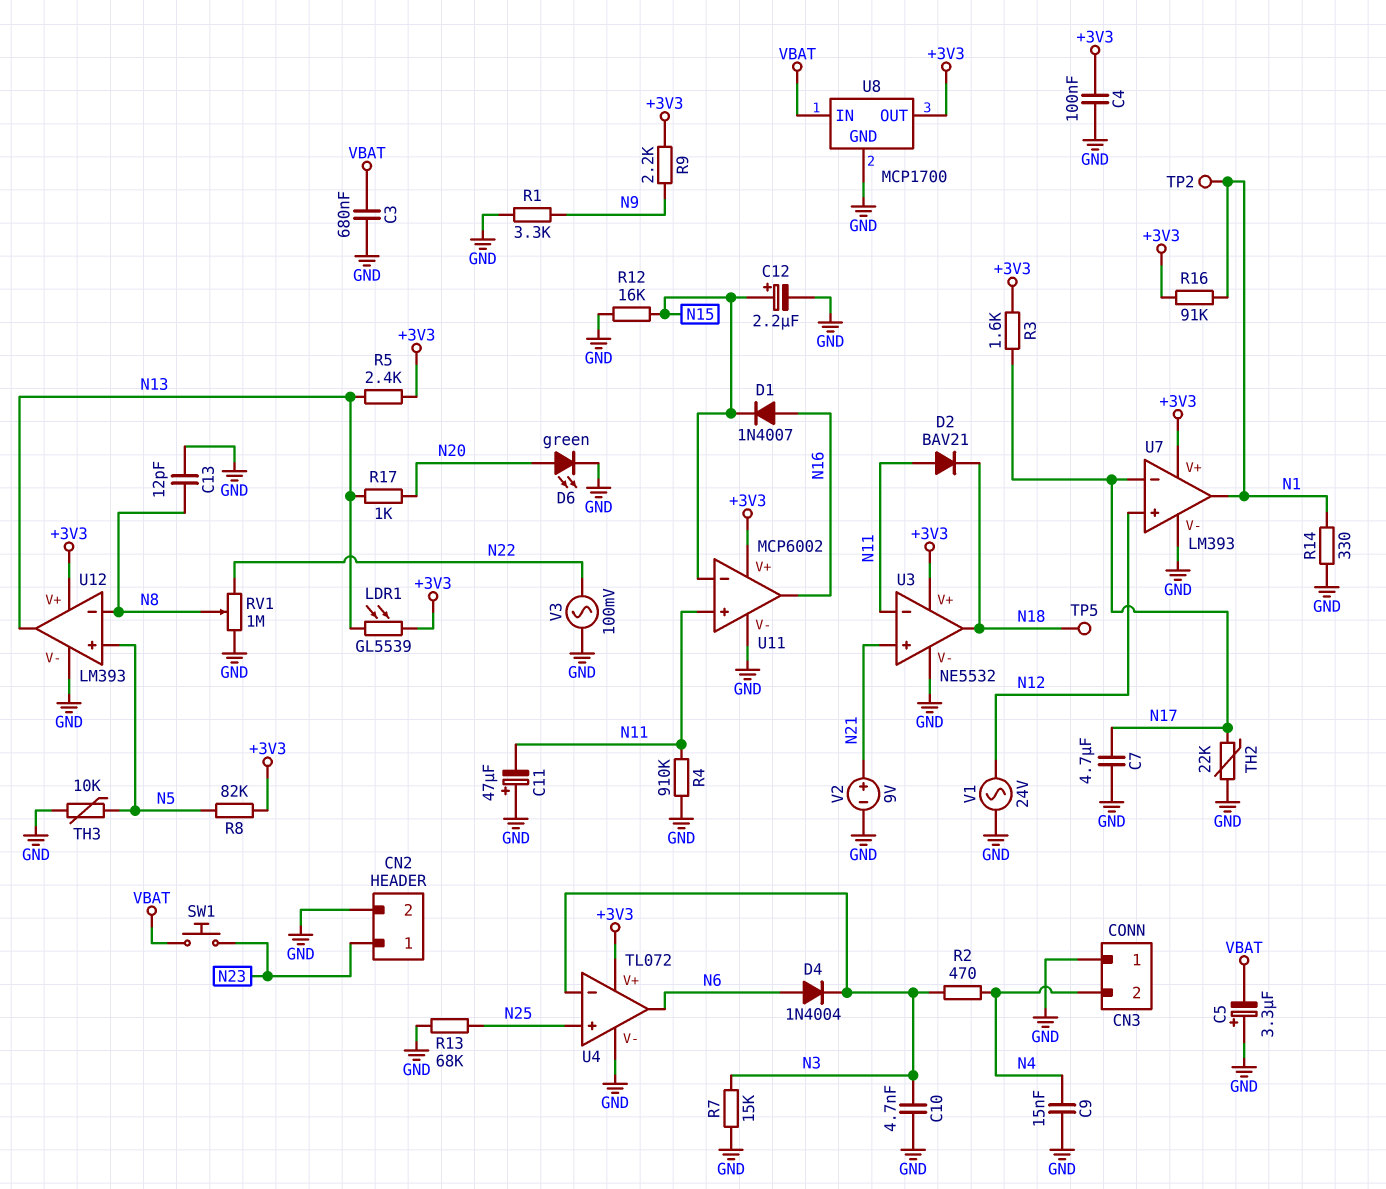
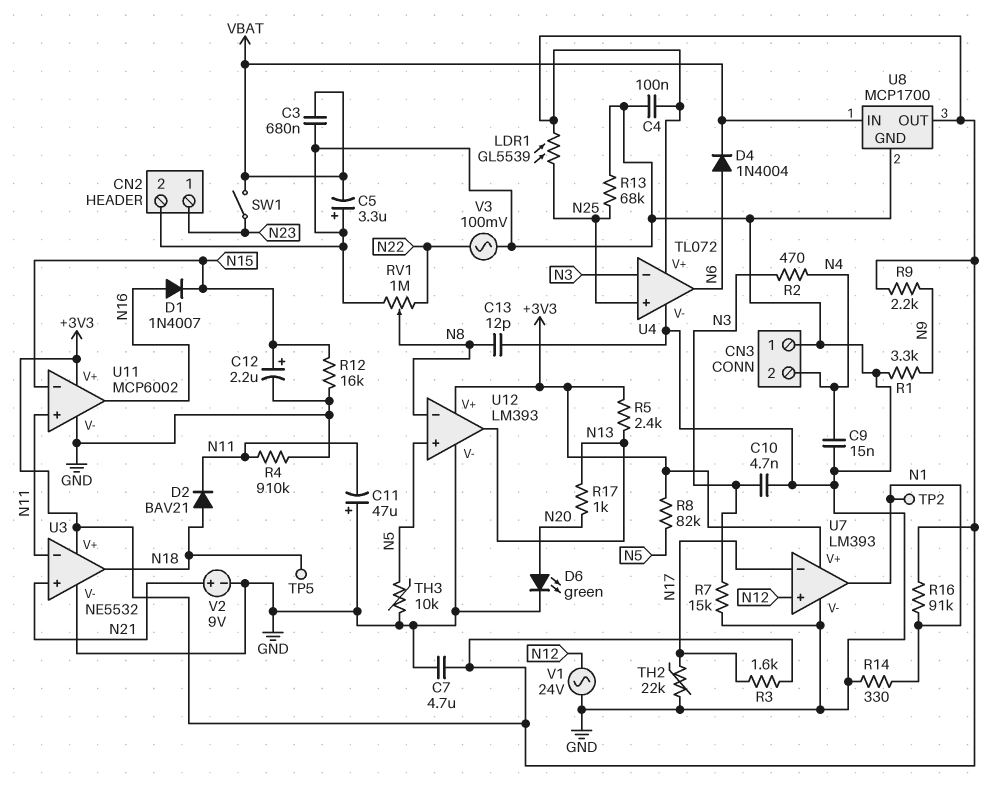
C7: 4.7uF (GND, N17) -> 4.7uF (+3V3, GND)
D2: diode BAV21 (A N11, K N18) -> diode BAV21 (A N18, K N11)
D4: diode 1N4004 (A N6, K N3) -> diode 1N4004 (A N6, K VBAT)
LDR1: GL5539 (+3V3, N13) -> GL5539 (+3V3, N25)
SW1: button (N23, VBAT) -> switch (N23, VBAT)

